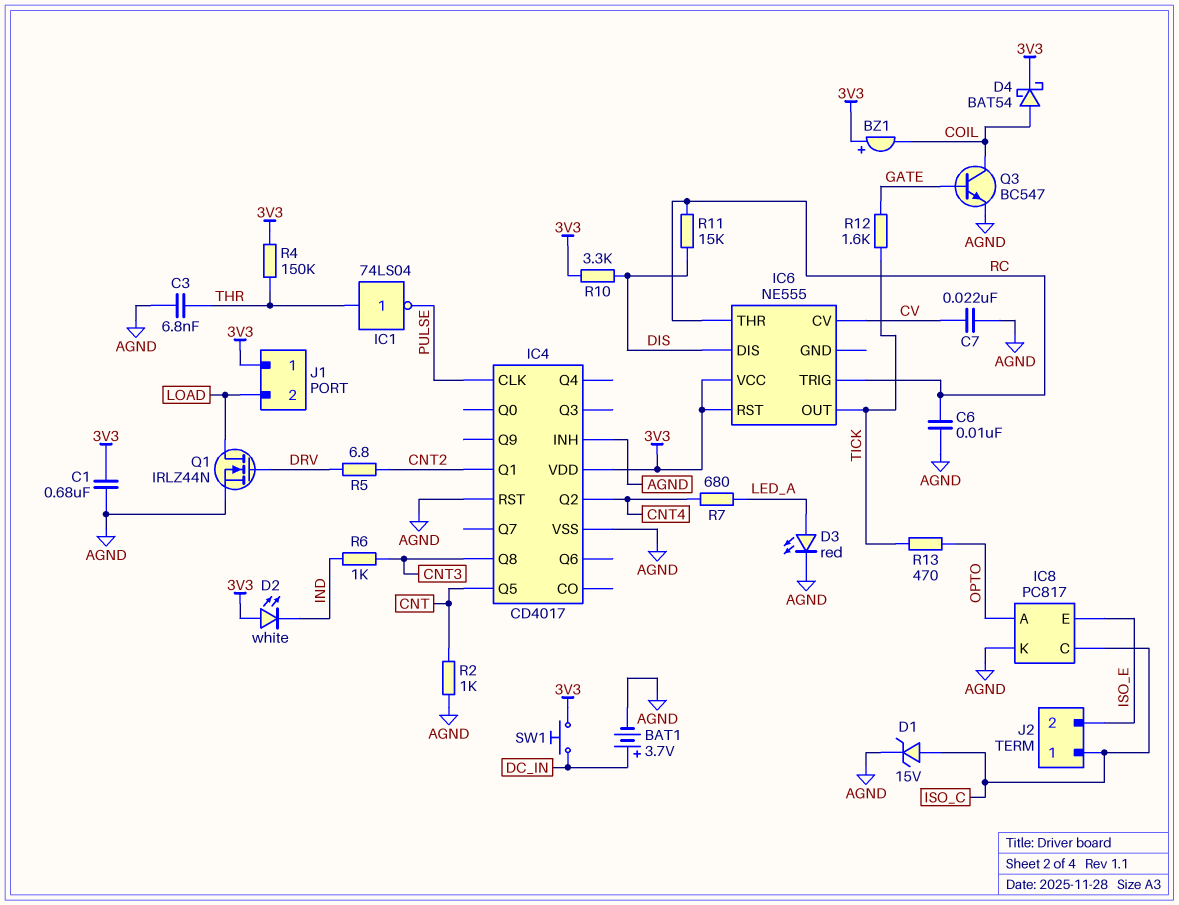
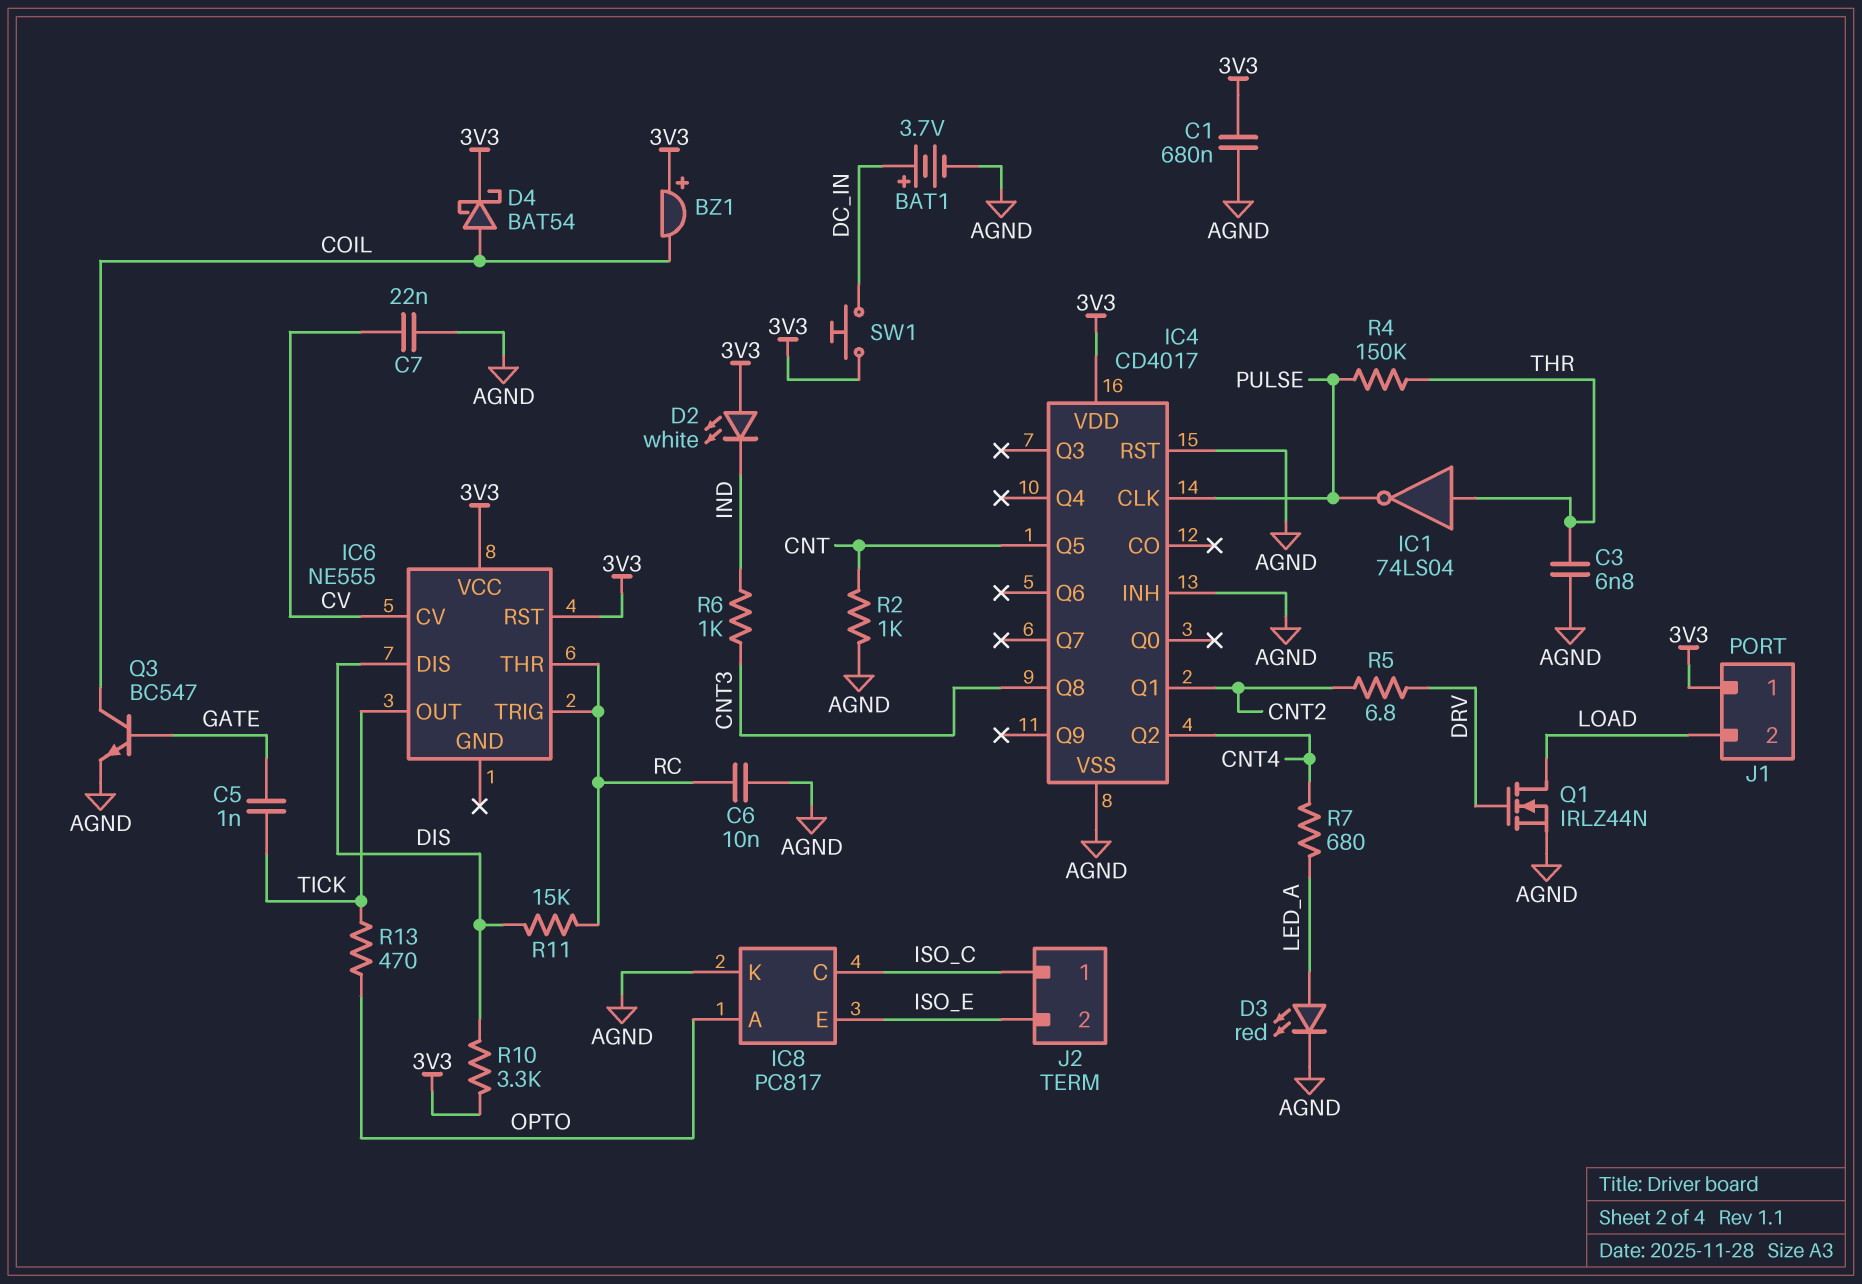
C5: none -> 1nF (GATE, TICK)
D1: zener 15V (A ISO_C, K AGND) -> none
R4: 150k (3V3, THR) -> 150k (PULSE, THR)
R12: 1.6k (GATE, TICK) -> none

